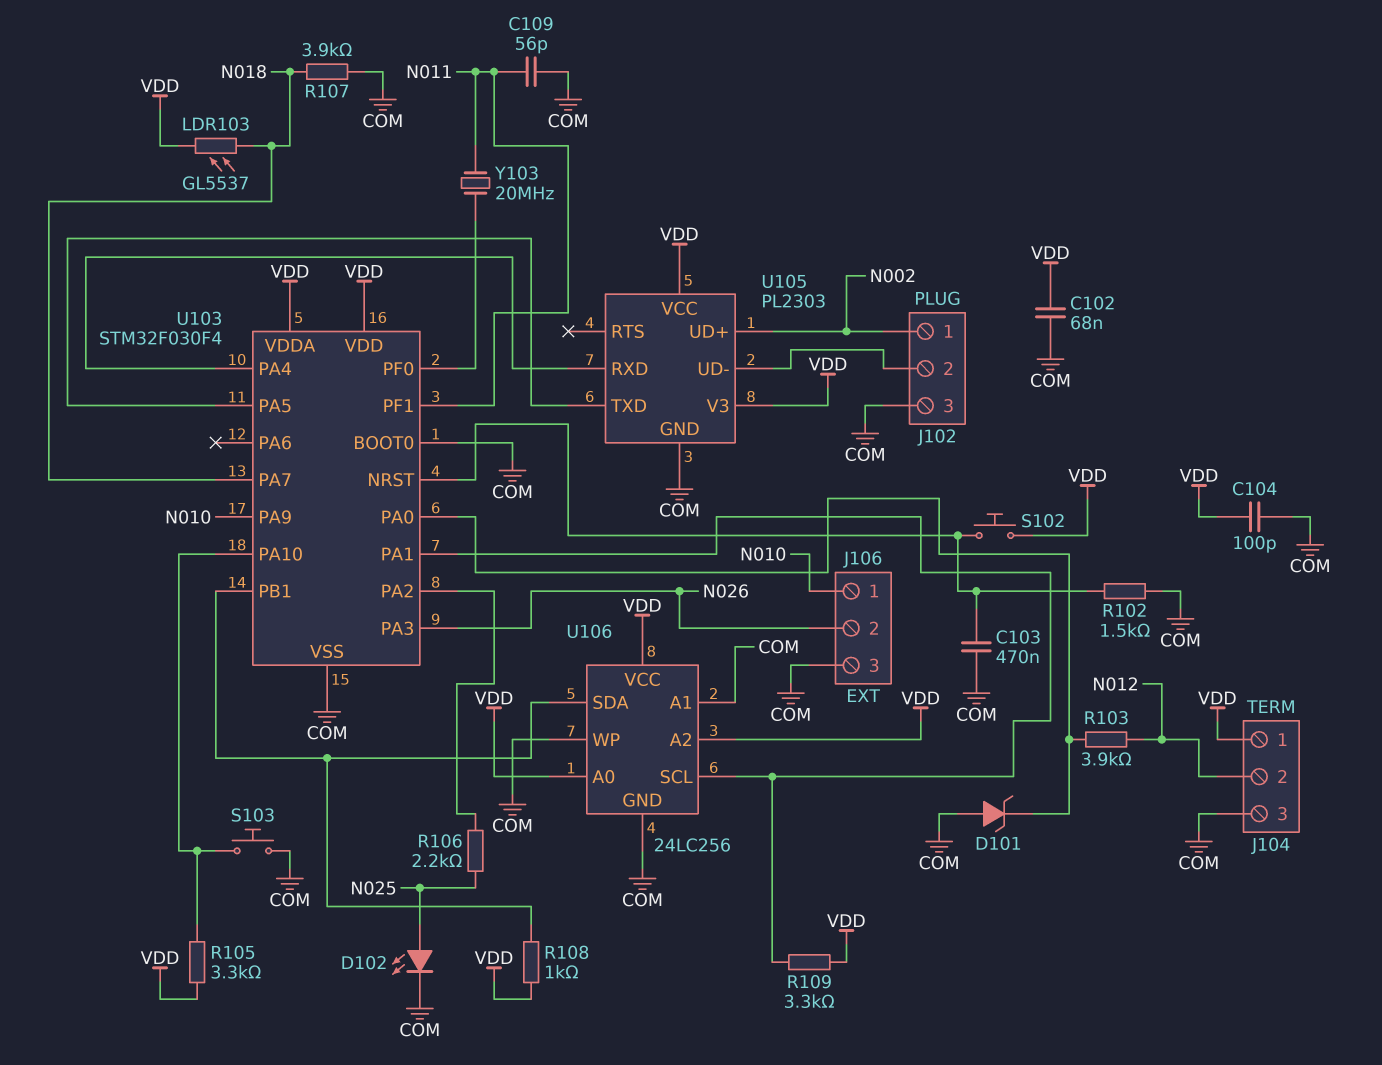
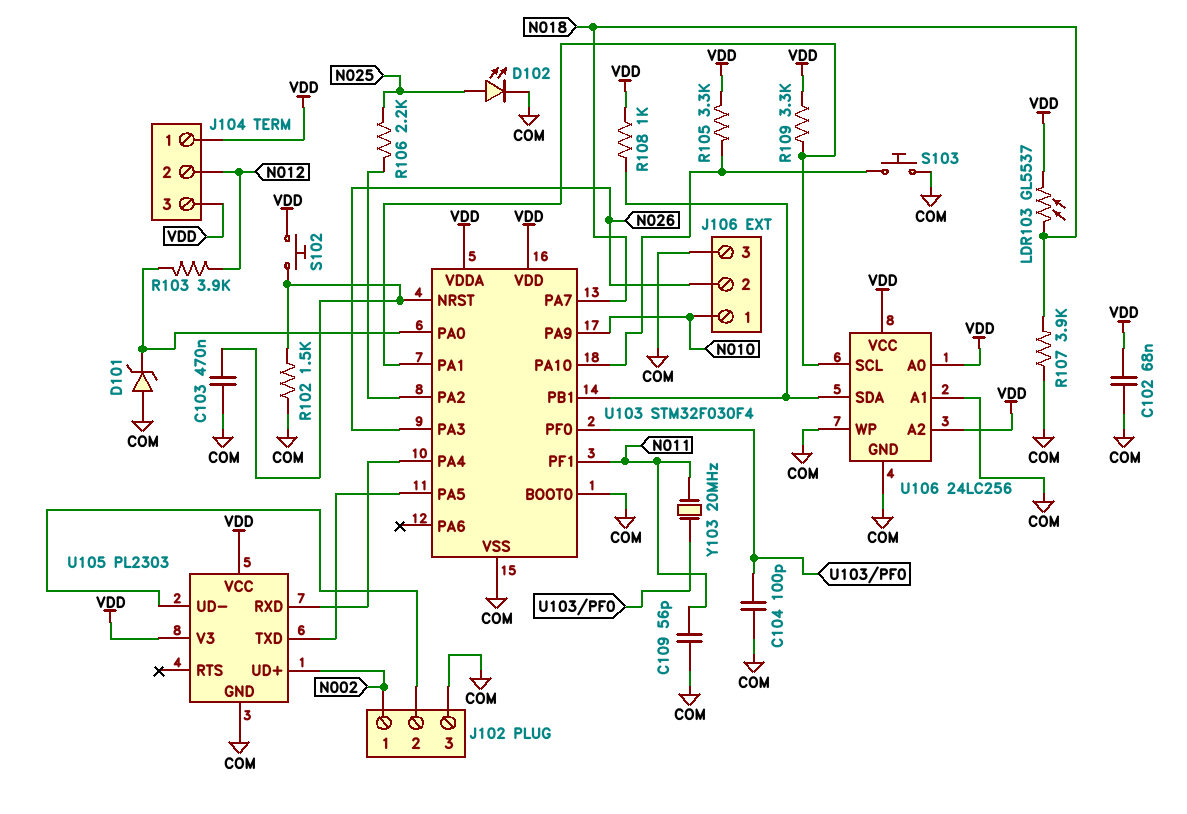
C104: 100pF (COM, VDD) -> 100pF (COM, U103/PF0)
J104 pin 3: COM -> VDD

